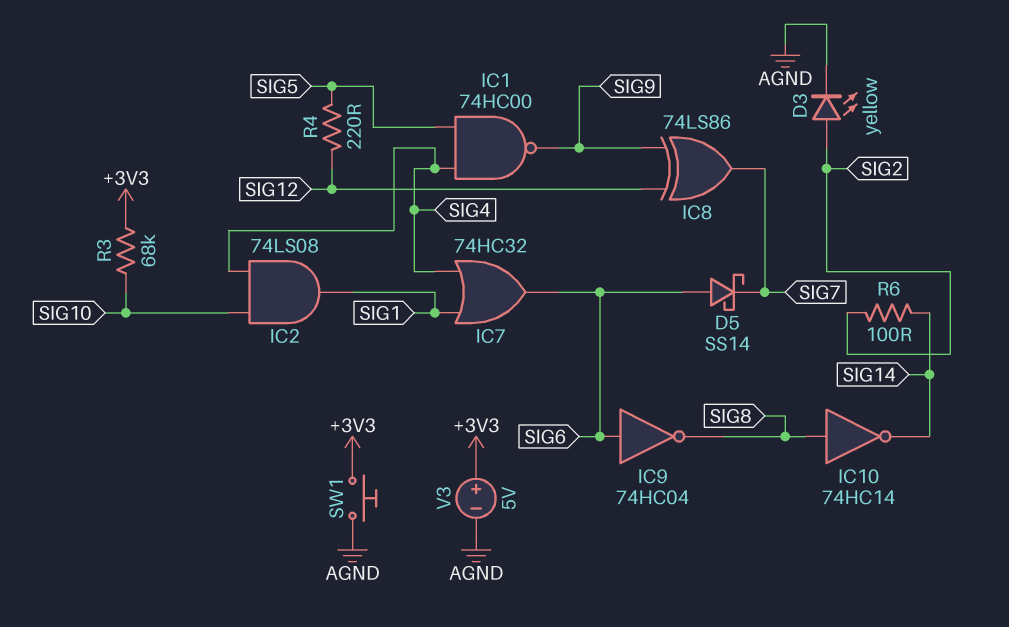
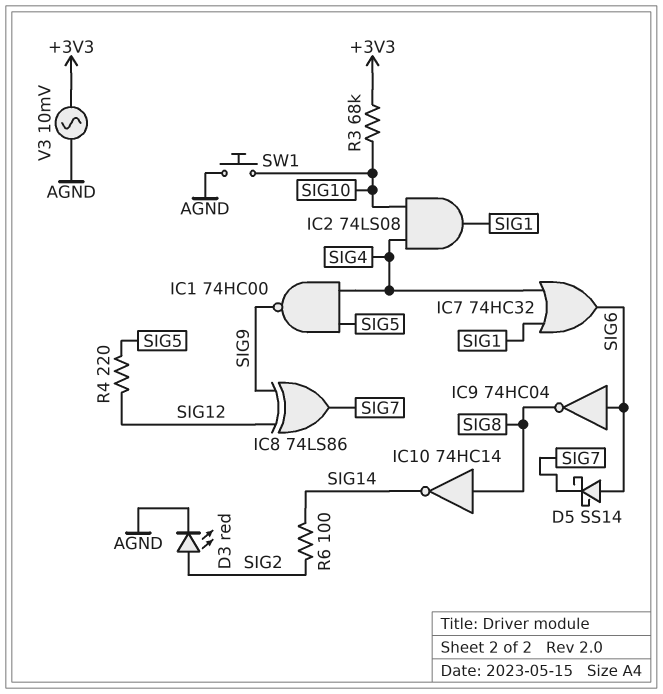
D3: LED yellow (A SIG2, K AGND) -> LED red (A SIG2, K AGND)
SW1: button (+3V3, AGND) -> button (AGND, SIG10)
V3: 5V (plus +3V3, minus AGND) -> AC 10mV (+3V3, AGND)

